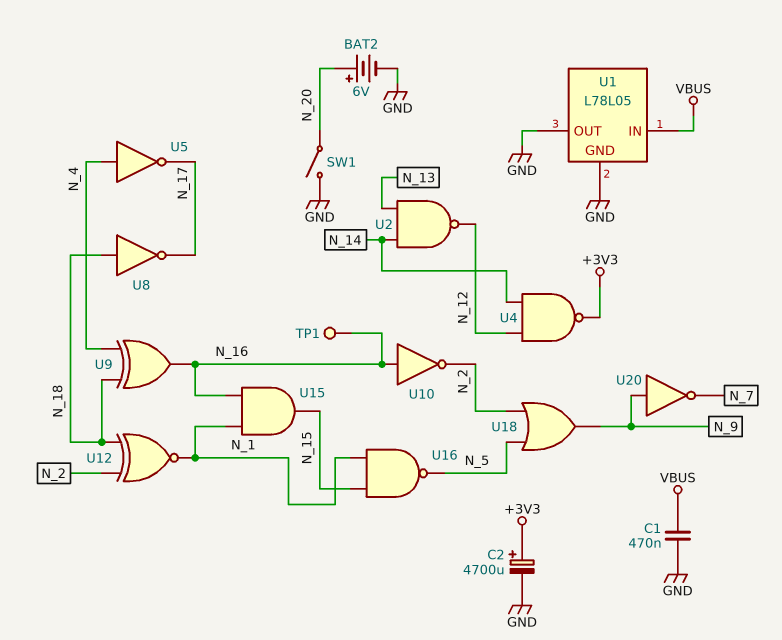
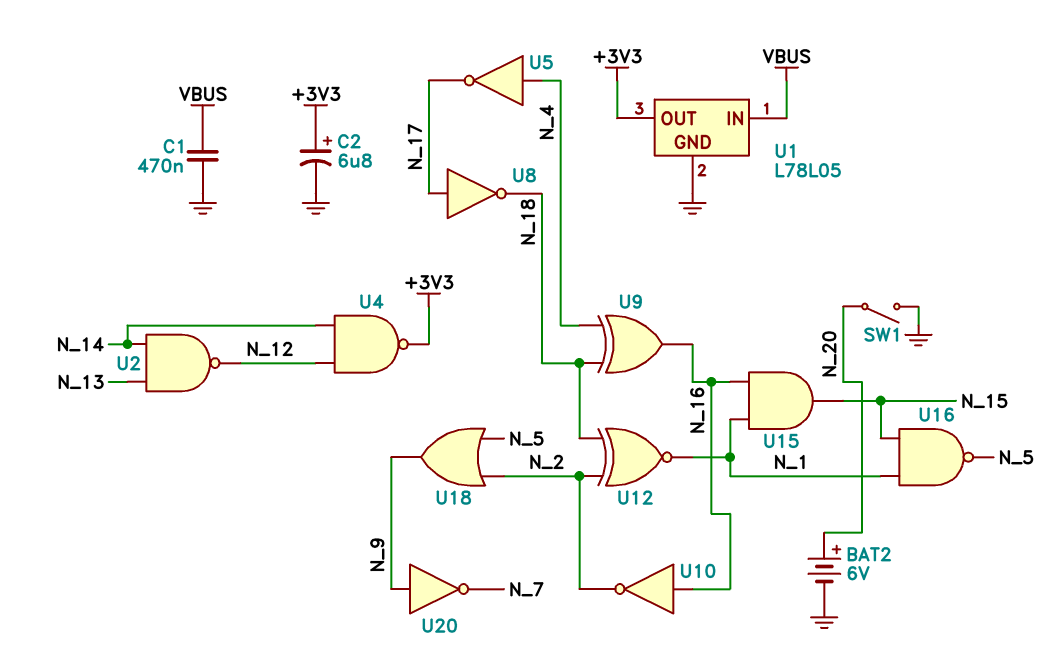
C2: 4700uF (plus +3V3, minus GND) -> 6.8uF (plus +3V3, minus GND)
TP1: test point (N_16) -> none
U1 pin OUT: GND -> +3V3
U8: NOT (in N_18, out N_17) -> NOT (in N_17, out N_18)

